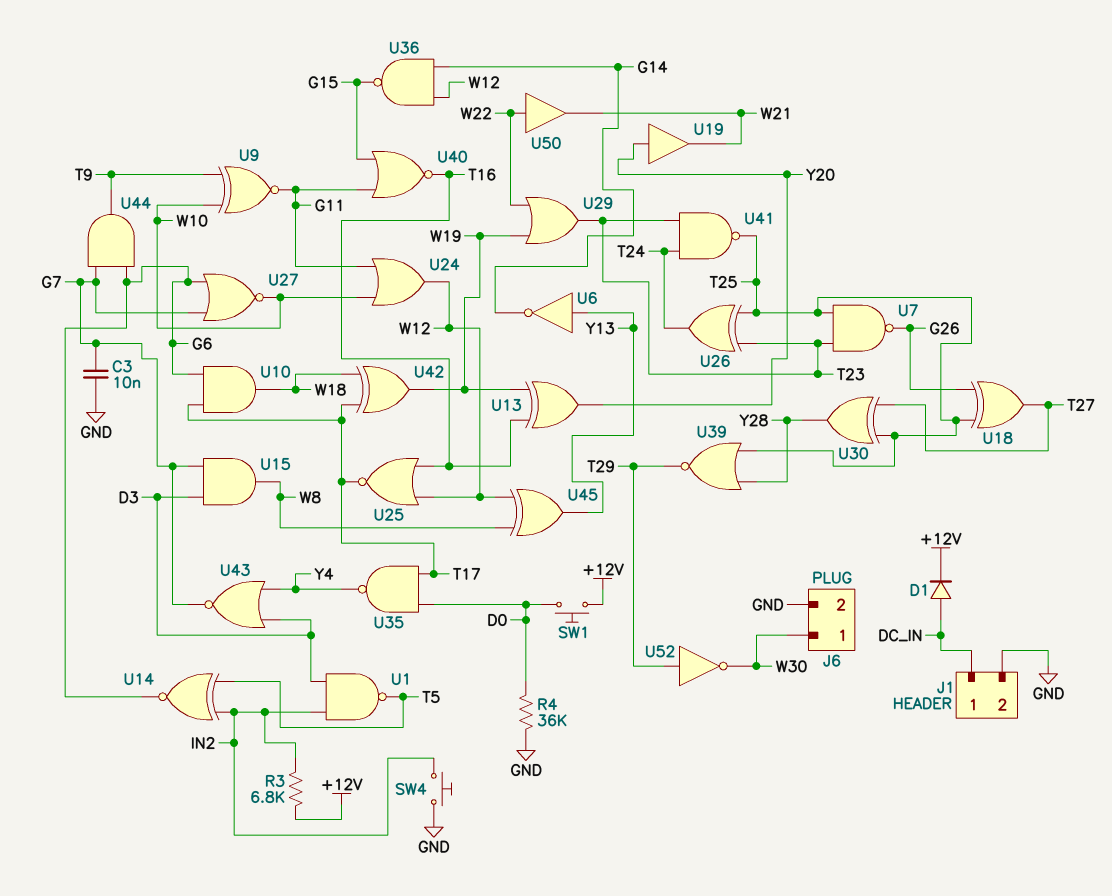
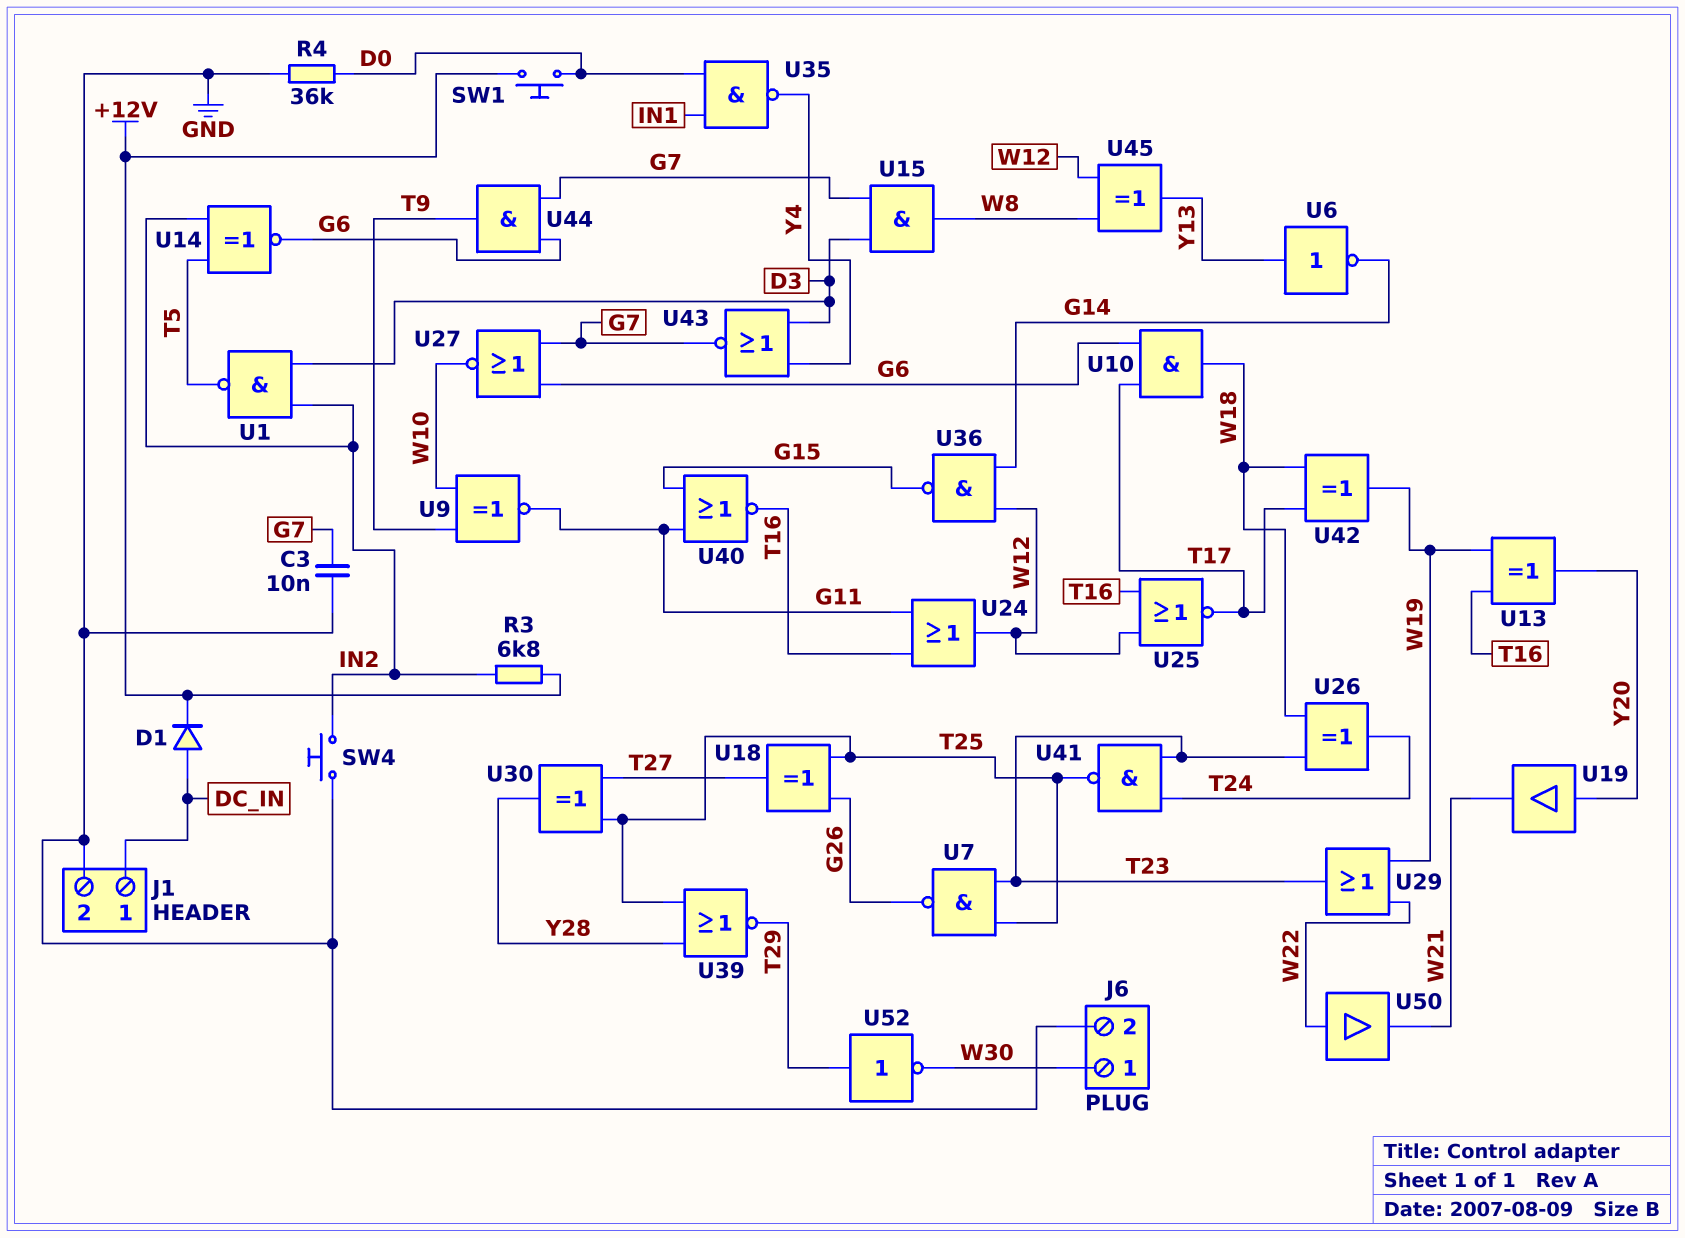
U24: OR (in G11, in W10, out W12) -> OR (in G11, in T16, out W12)
U26: XOR (in T23, in T25, out T24) -> XOR (in T23, in W18, out T24)
U35: NAND (in D0, in T17, out Y4) -> NAND (in D0, in IN1, out Y4)

